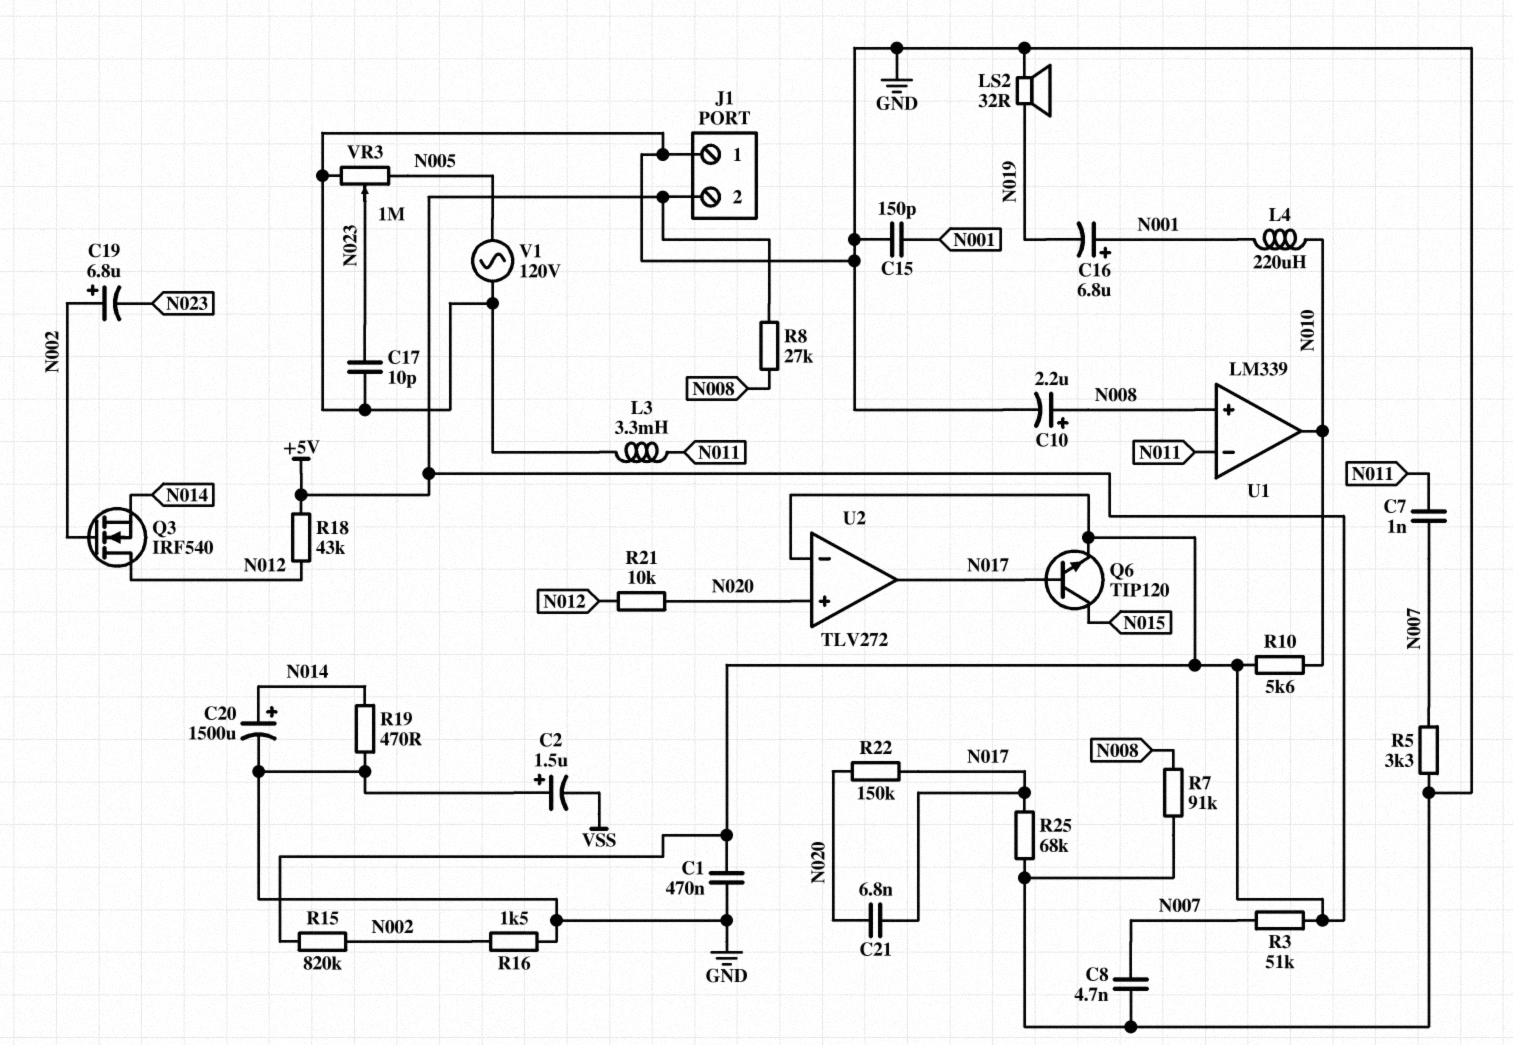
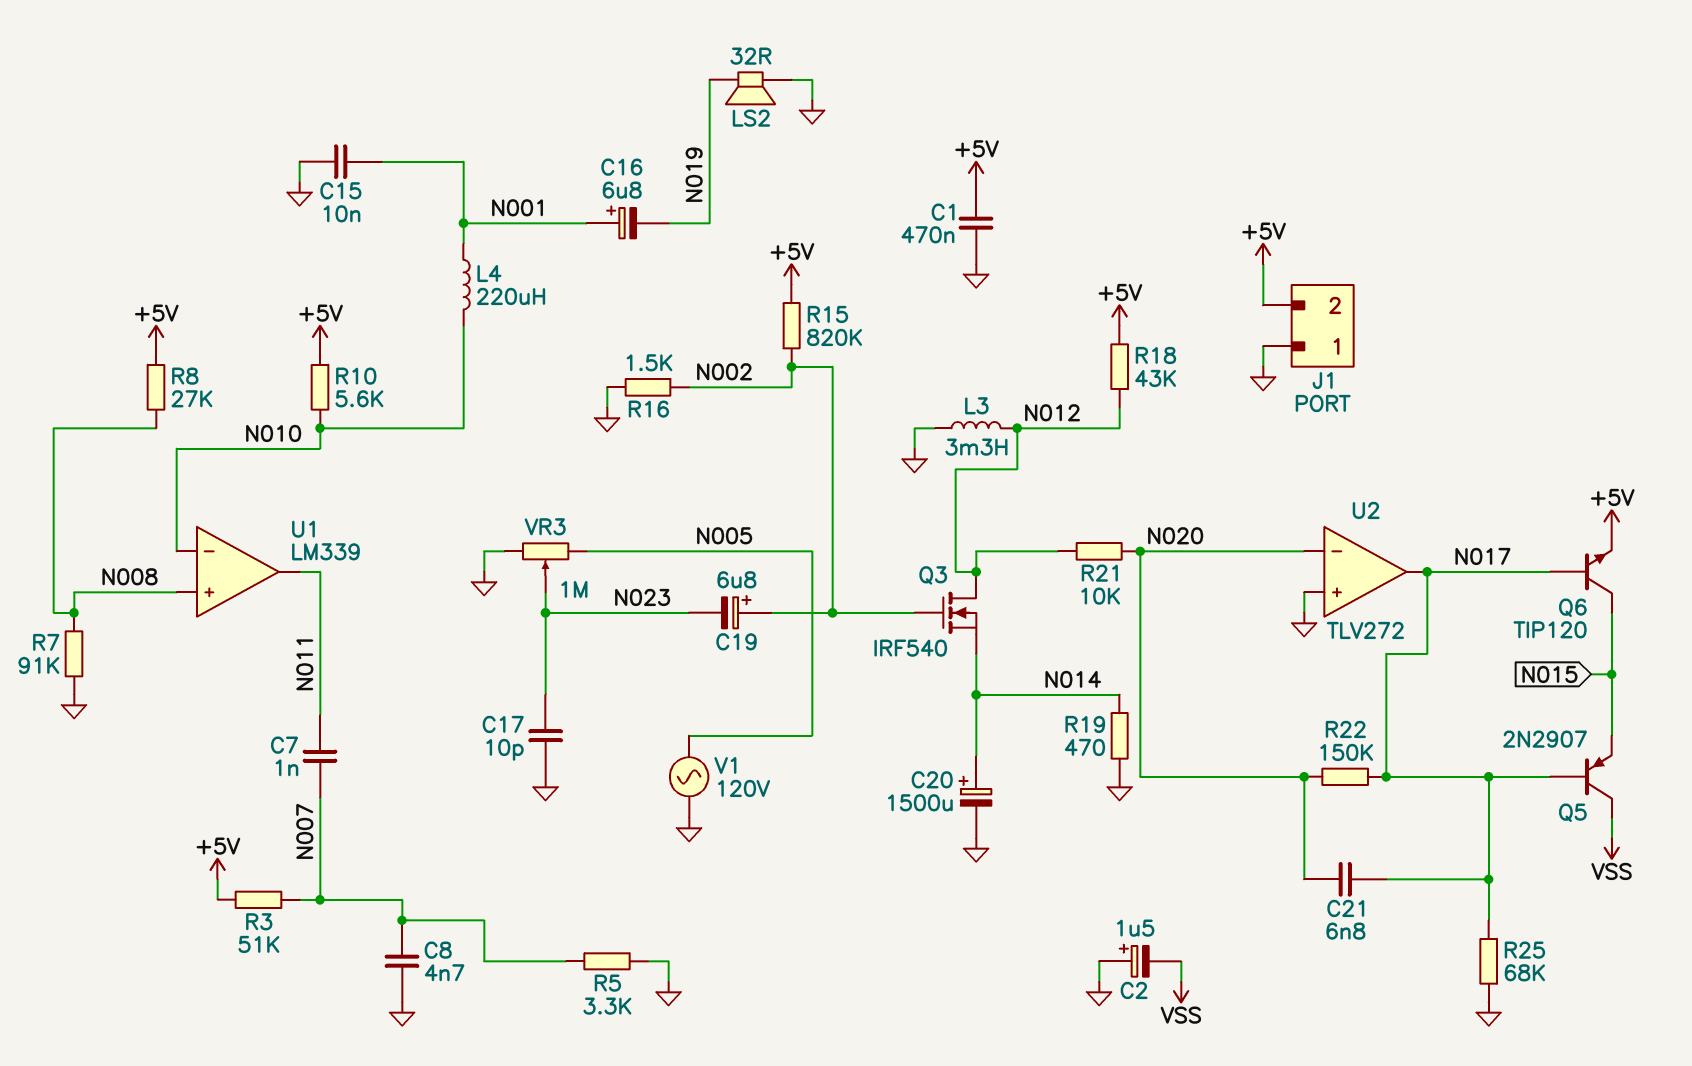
C10: 2.2uF (plus N008, minus GND) -> none
C15: 150pF (GND, N001) -> 10nF (GND, N001)
L3: 3.3mH (GND, N011) -> 3.3mH (GND, N012)
Q5: none -> PNP 2N2907 (B N017, C VSS, E N015)
U1 pin in-: N011 -> N010
U1 pin out: N010 -> N011
U2 pin in+: N020 -> GND
U2 pin in-: +5V -> N020

